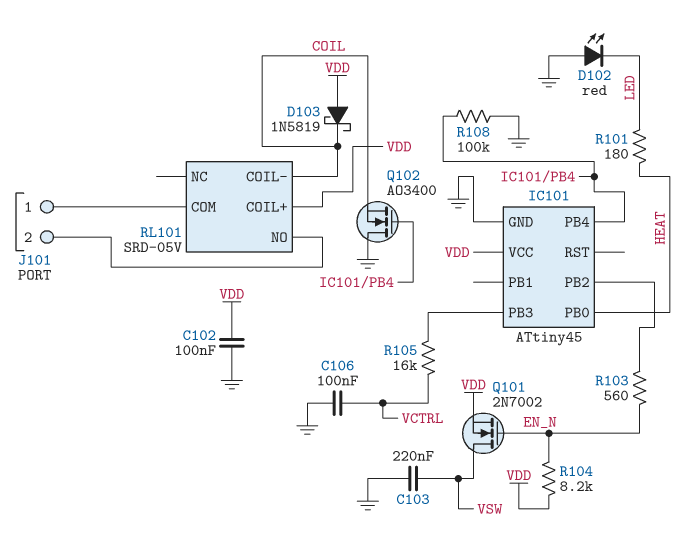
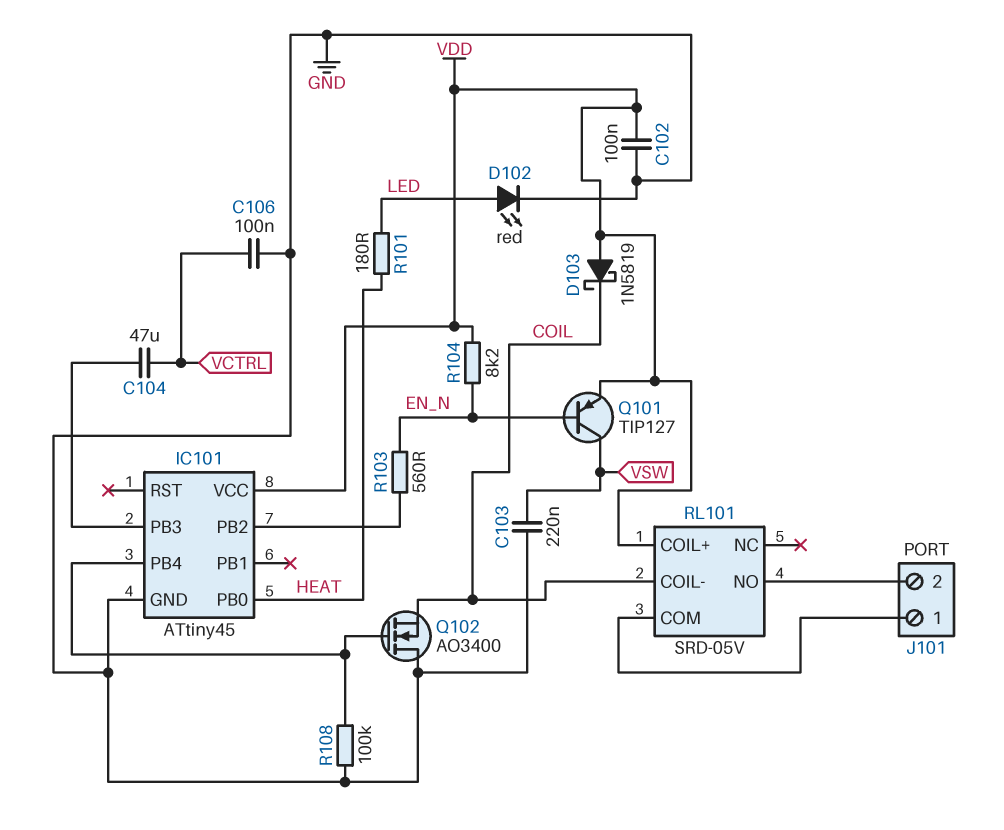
C104: none -> 47uF (IC101/PB3, VCTRL)
D102: LED red (A GND, K LED) -> LED red (A LED, K GND)
Q101: NMOS 2N7002 (G EN_N, D VSW, S VDD) -> PNP TIP127 (B EN_N, C VSW, E VDD)
R105: 16k (IC101/PB3, VCTRL) -> none

